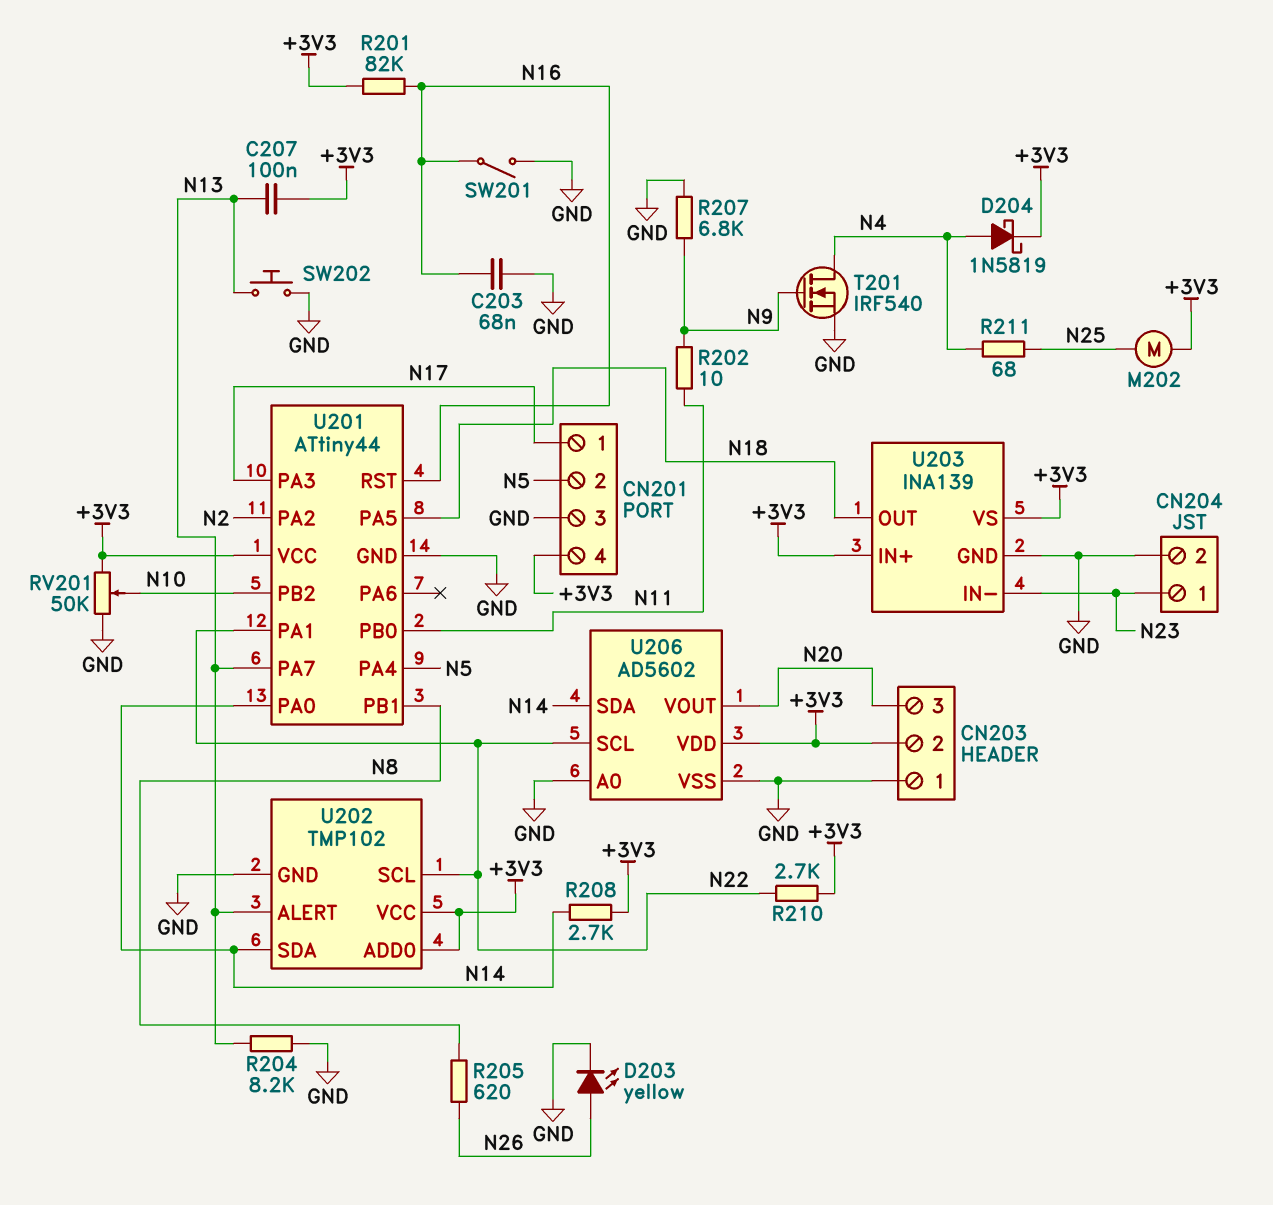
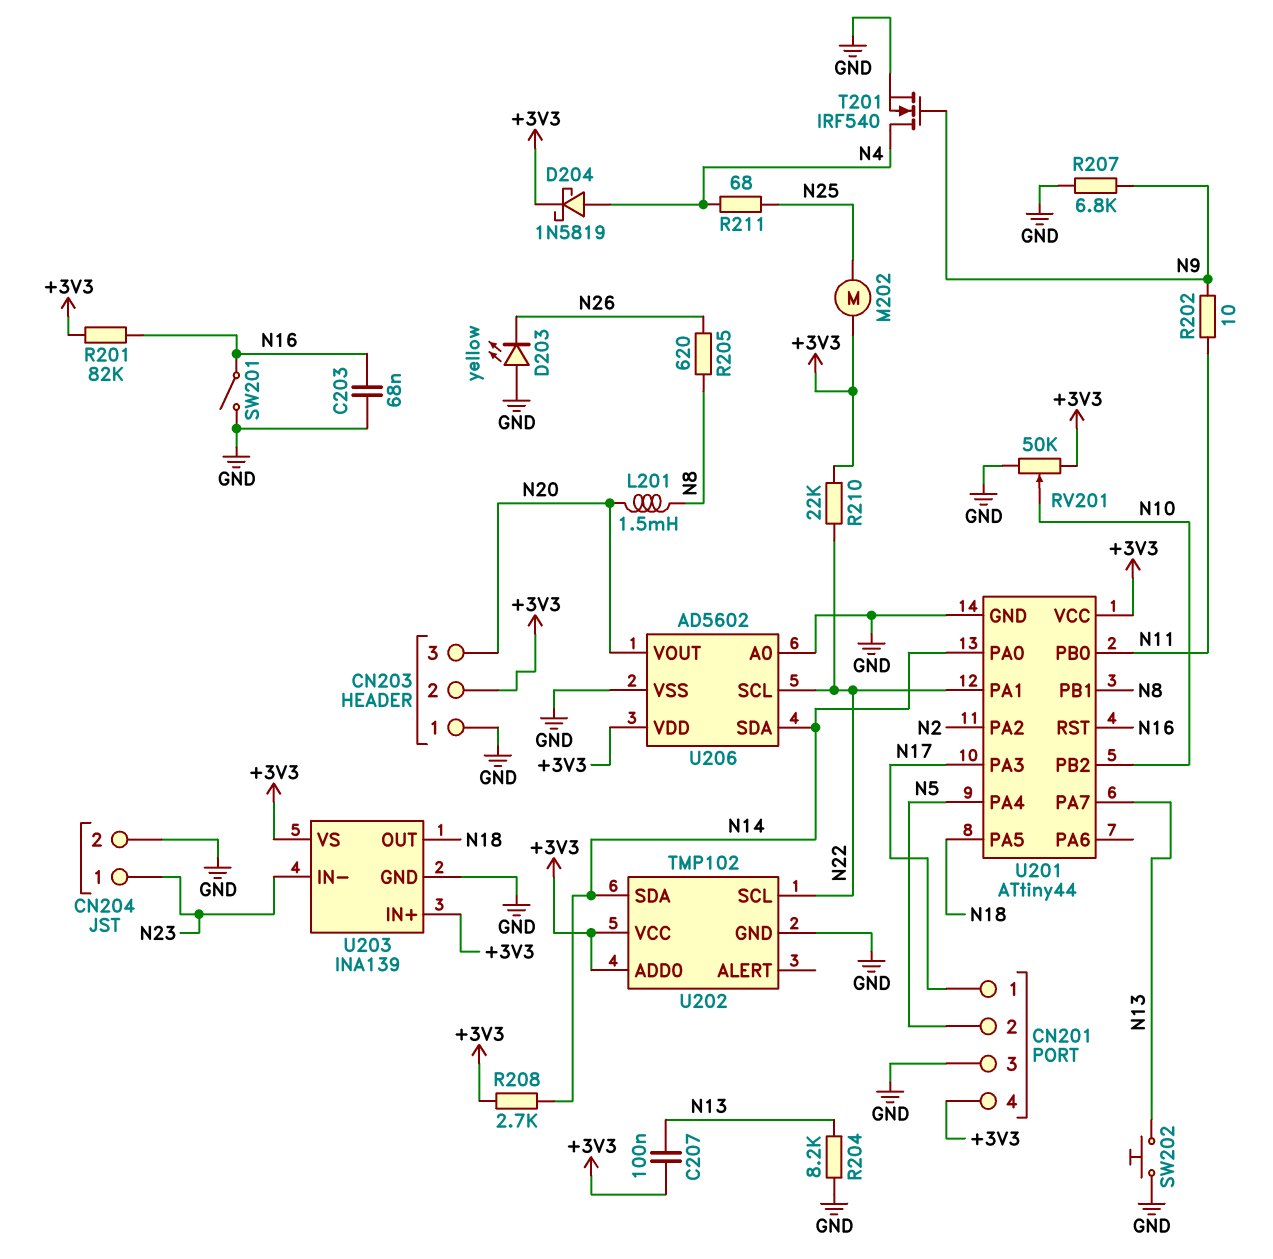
D203: LED yellow (A N26, K GND) -> LED yellow (A GND, K N26)
L201: none -> 1.5mH (N8, N20)
R210: 2.7k (+3V3, N22) -> 22k (+3V3, N22)
U202 pin ALERT: N13 -> none

